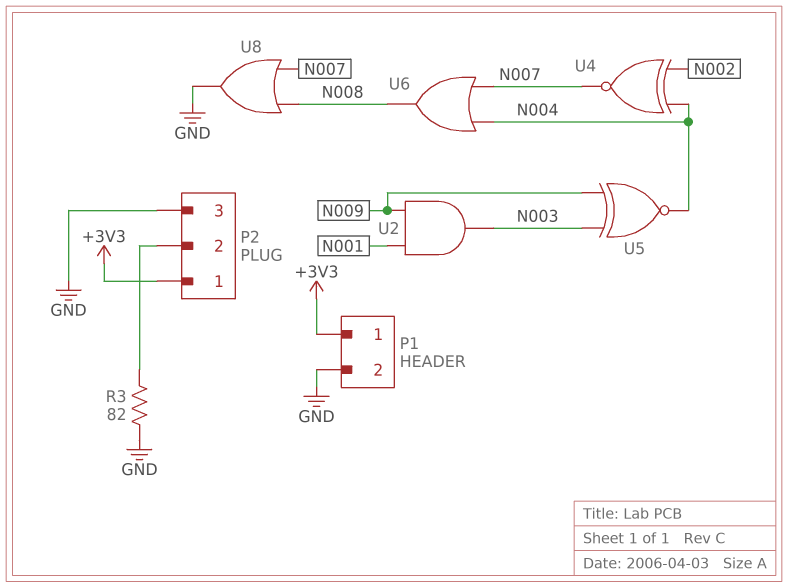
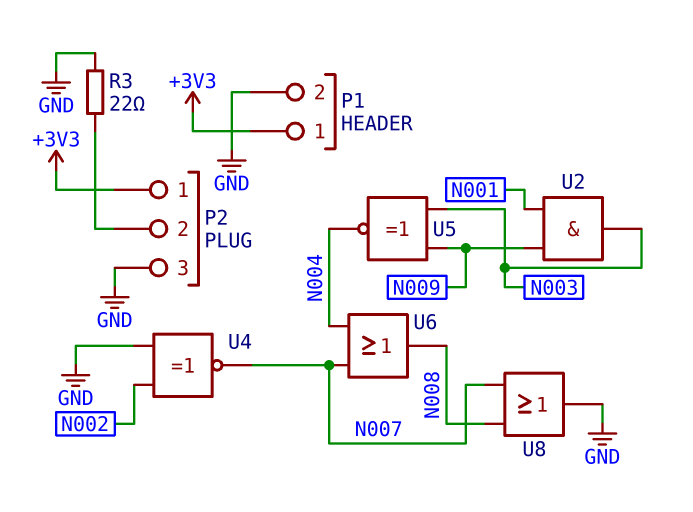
R3: 82 (GND, P2/2) -> 22 (GND, P2/2)
U4: XNOR (in N002, in N004, out N007) -> XNOR (in GND, in N002, out N007)

